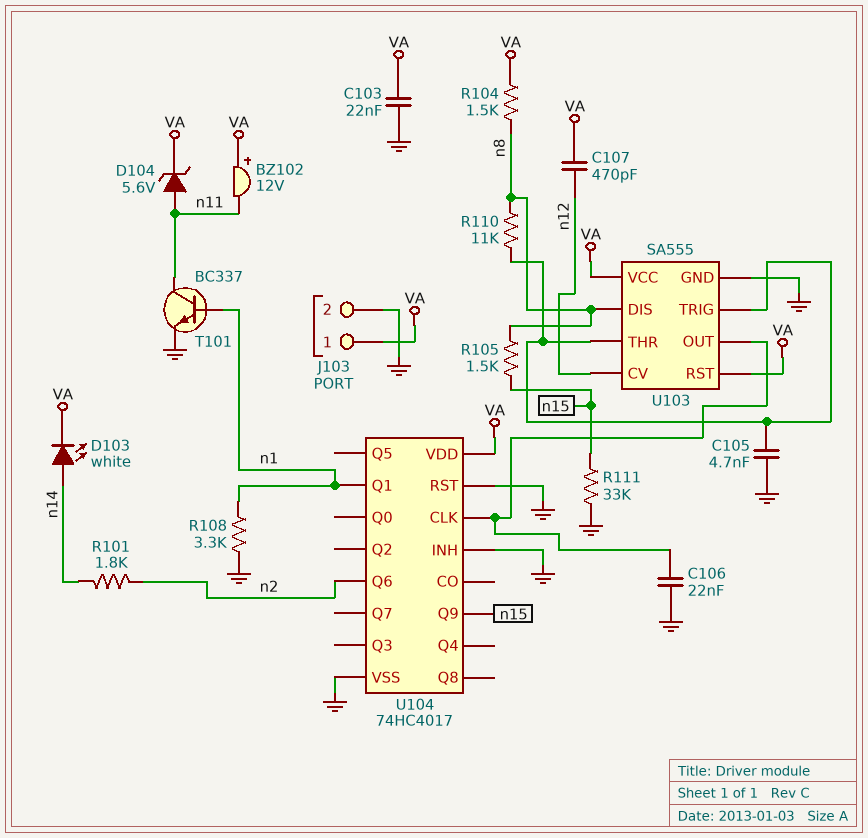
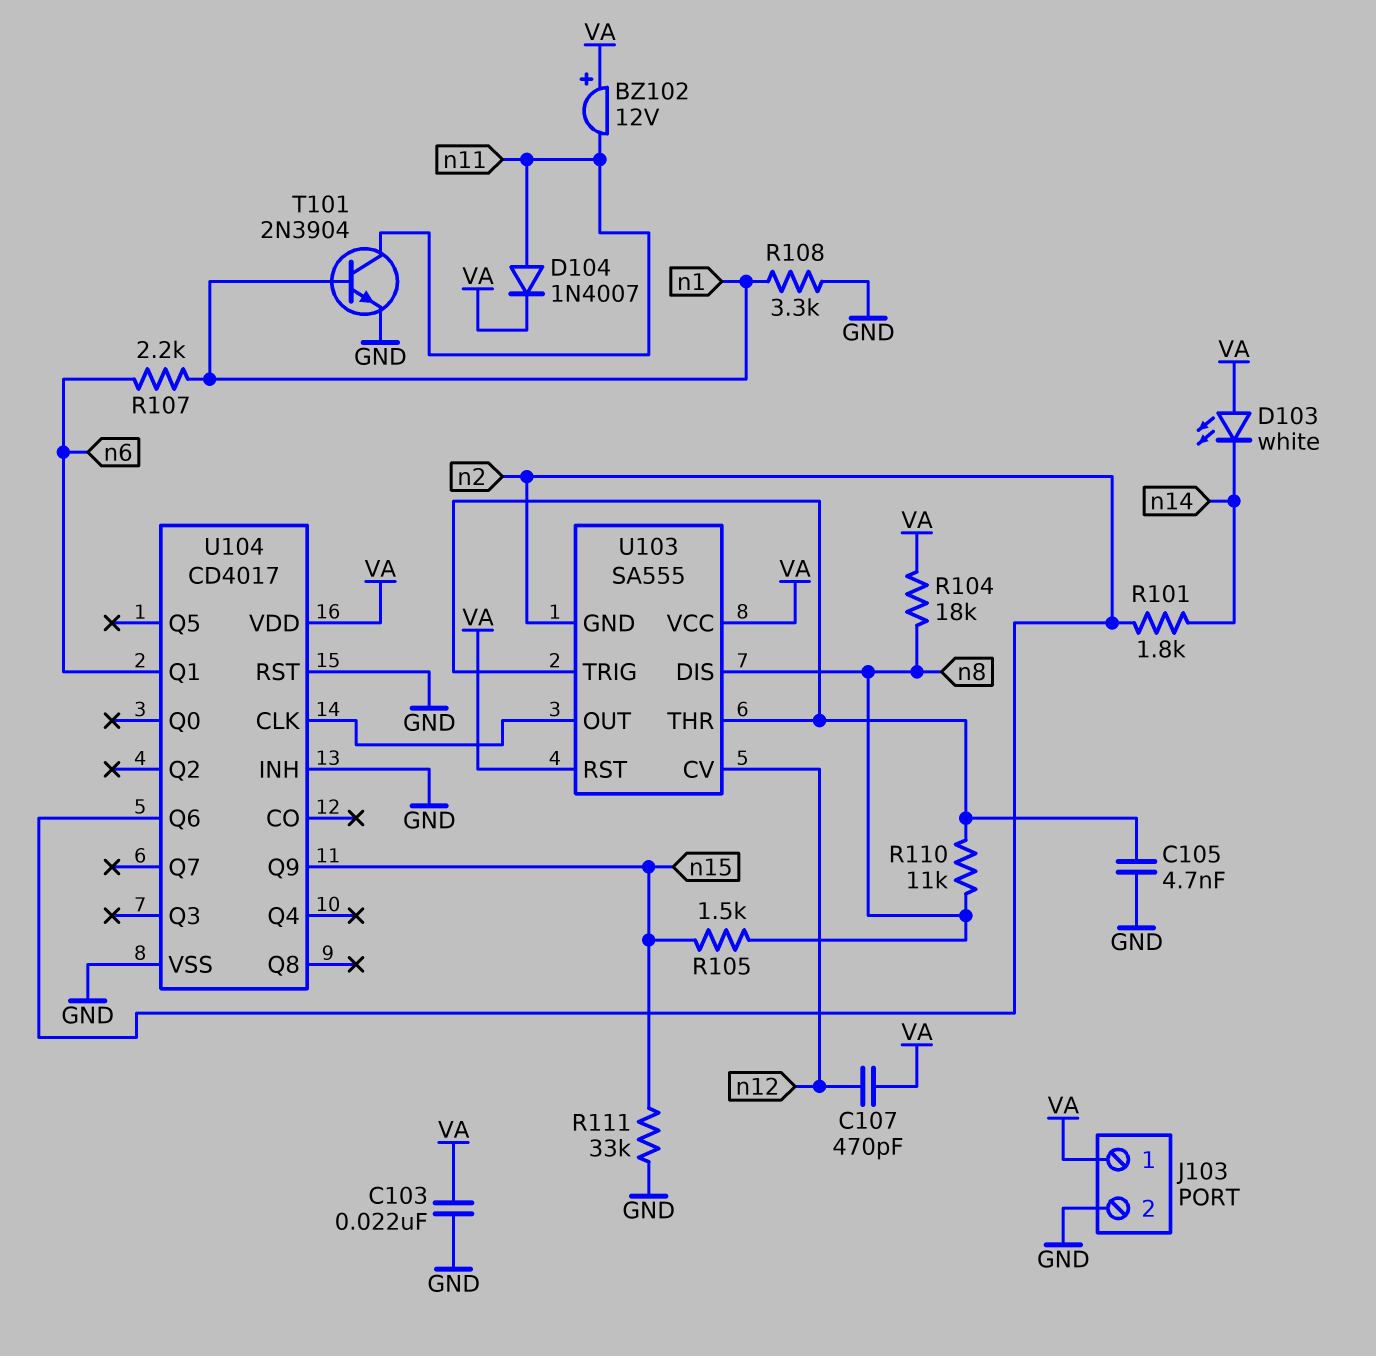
C106: 22nF (GND, U103/OUT) -> none
D103: LED white (A n14, K VA) -> LED white (A VA, K n14)
D104: zener 5.6V (A n11, K VA) -> diode 1N4007 (A n11, K VA)
R104: 1.5k (VA, n8) -> 18k (VA, n8)
R107: none -> 2.2k (n1, n6)
T101: NPN BC337 (B n1, C n11, E GND) -> NPN 2N3904 (B n1, C n11, E GND)
U103 pin GND: GND -> n2
U104: 74HC4017 -> CD4017
U104 pin Q1: n1 -> n6

